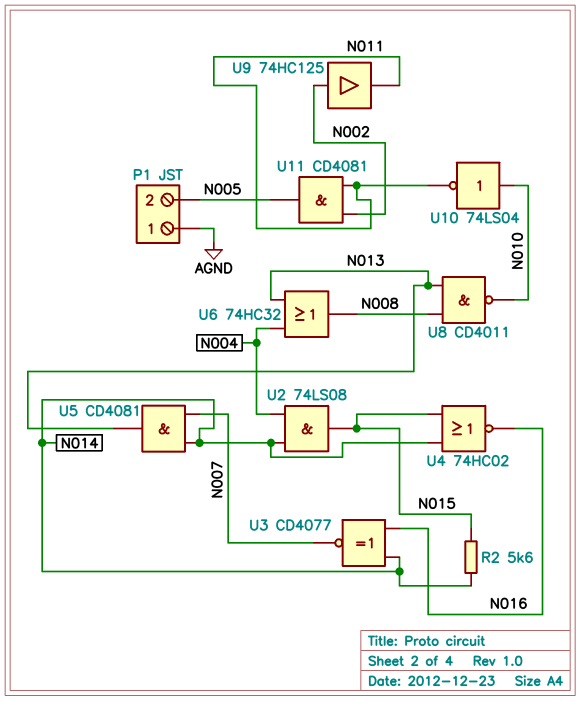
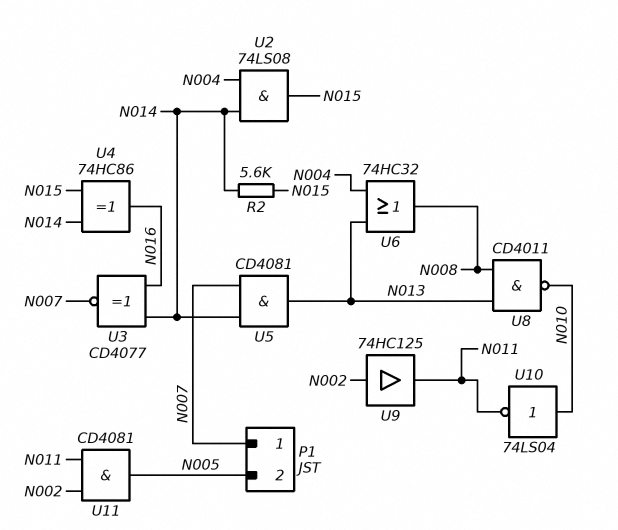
P1 pin 1: AGND -> N007
U4: NOR 74HC02 (in N014, in N015, out N016) -> XOR 74HC86 (in N014, in N015, out N016)

